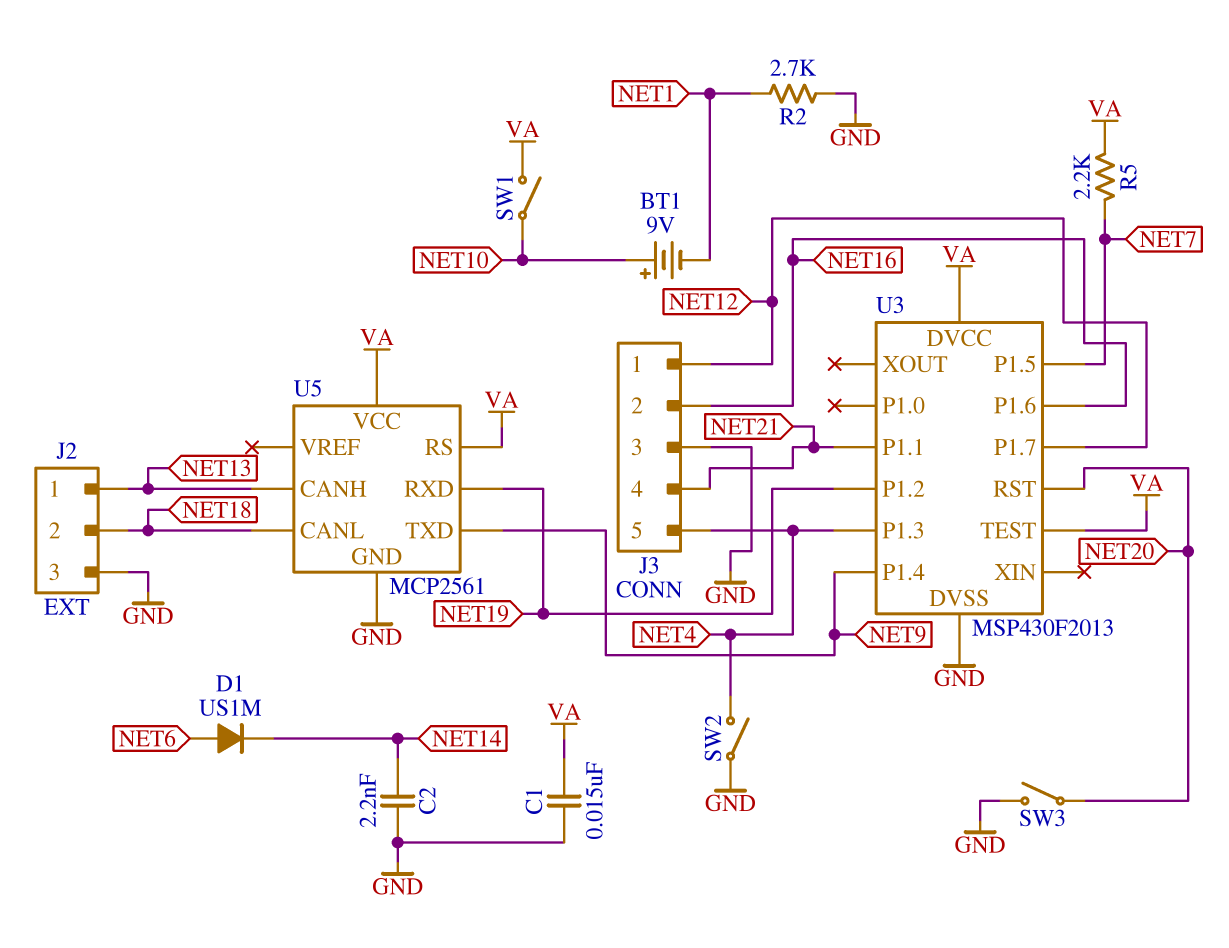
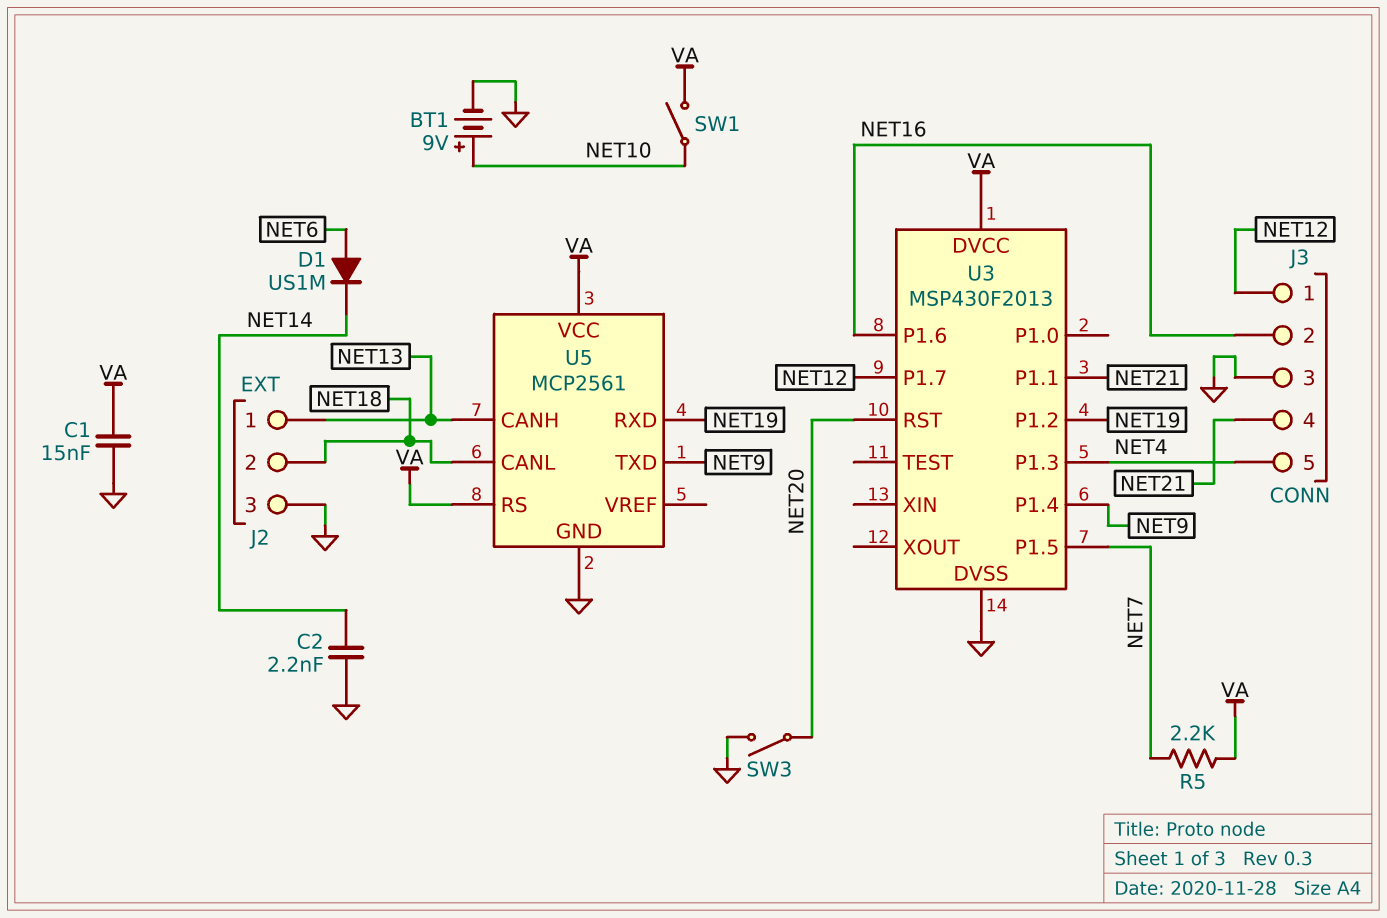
BT1: 9V (plus NET10, minus NET1) -> 9V (plus NET10, minus GND)
R2: 2.7k (GND, NET1) -> none
SW2: switch (GND, NET4) -> none
U3 pin TEST: VA -> none

